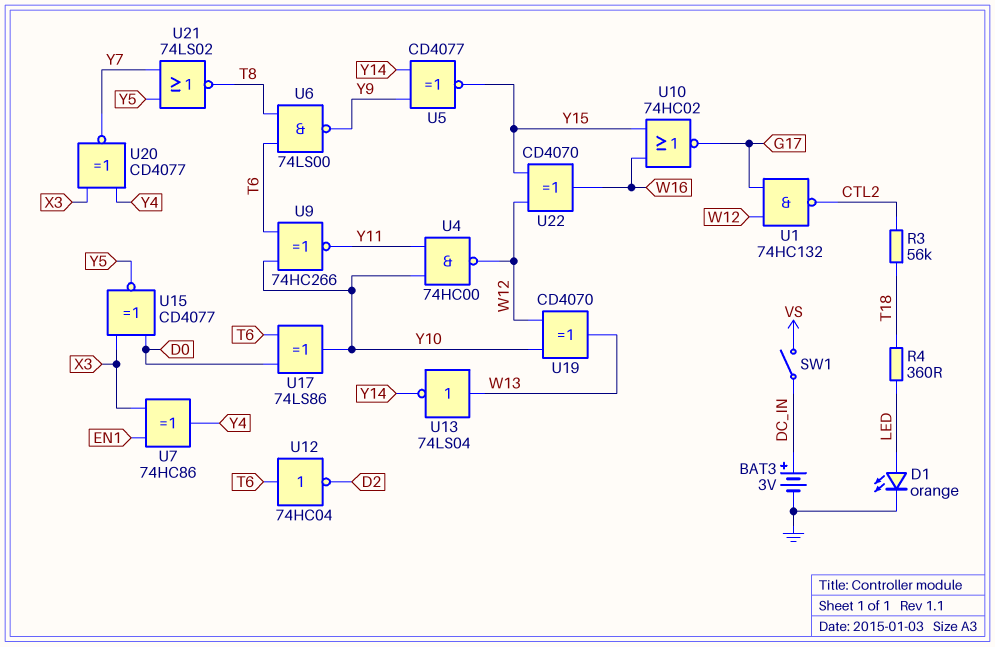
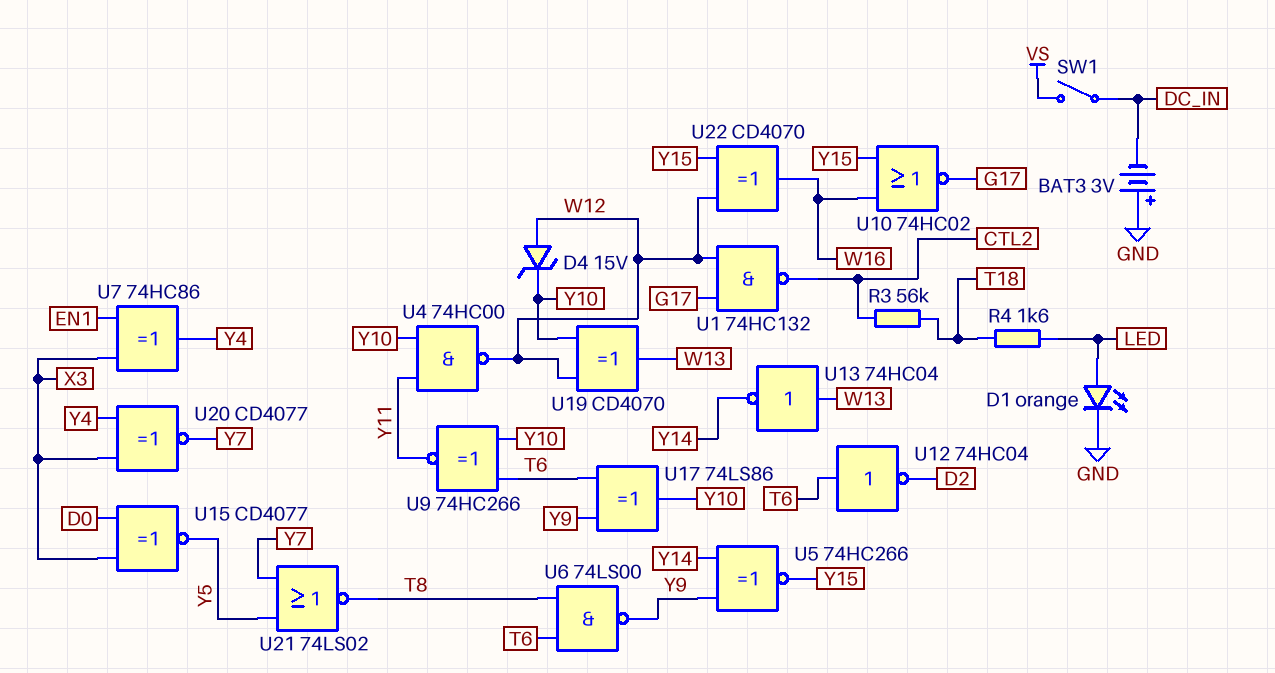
BAT3: 3V (plus DC_IN, minus GND) -> 3V (plus GND, minus DC_IN)
D4: none -> zener 15V (A W12, K Y10)
R4: 360 (LED, T18) -> 1.6k (LED, T18)
U5: XNOR CD4077 (in Y9, in Y14, out Y15) -> XNOR 74HC266 (in Y9, in Y14, out Y15)
U13: NOT 74LS04 (in W13, out Y14) -> NOT 74HC04 (in W13, out Y14)
U17: XOR 74LS86 (in D0, in T6, out Y10) -> XOR 74LS86 (in T6, in Y9, out Y10)

